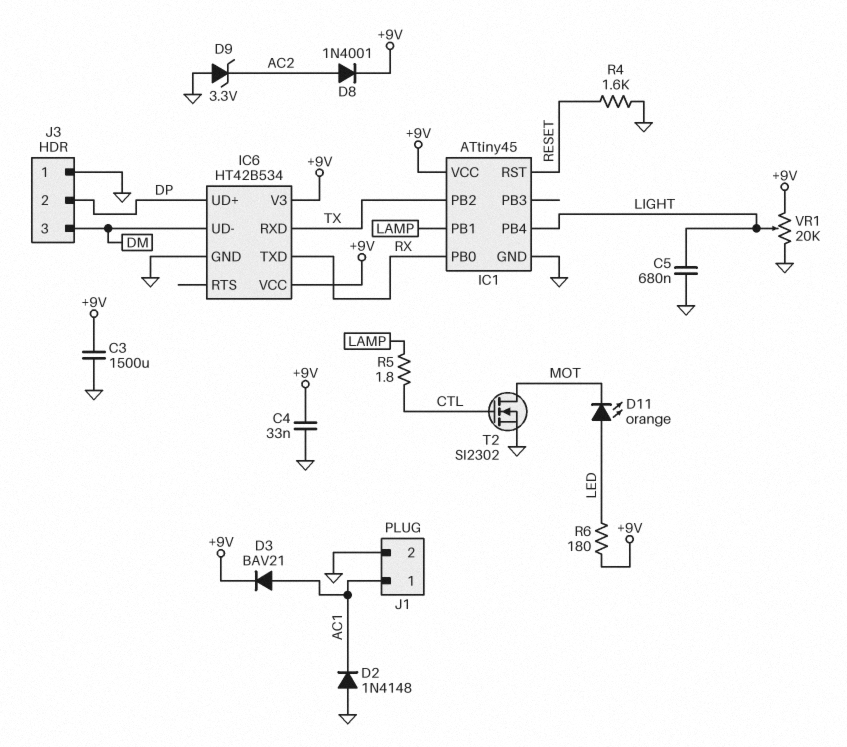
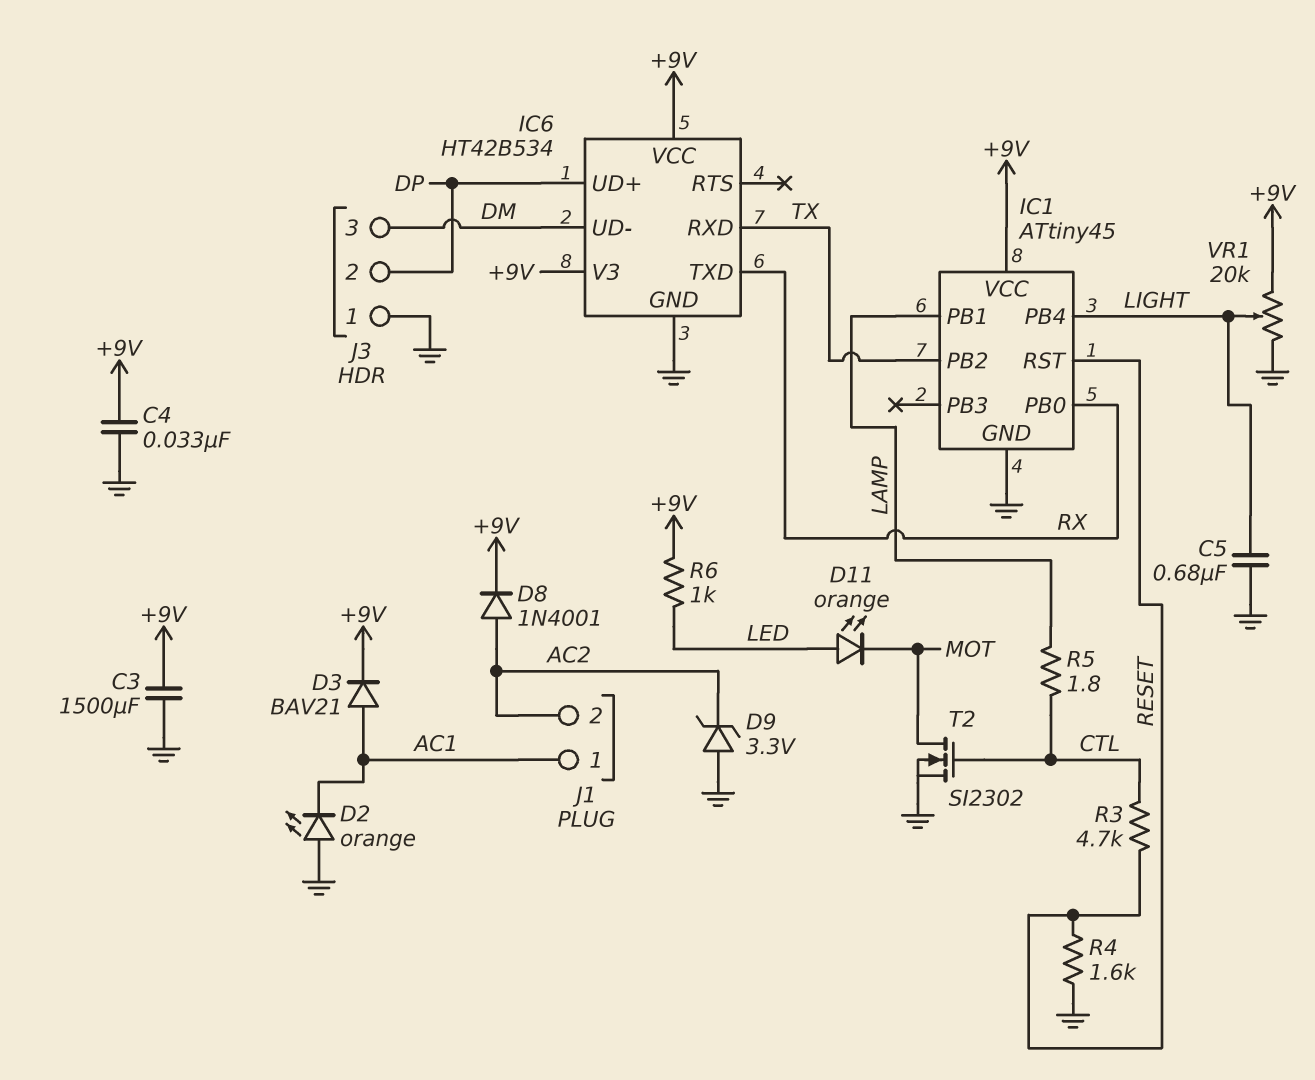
D2: diode 1N4148 (A GND, K AC1) -> LED orange (A GND, K AC1)
J1 pin 2: GND -> AC2
R3: none -> 4.7k (CTL, RESET)
R6: 180 (+9V, LED) -> 1k (+9V, LED)

